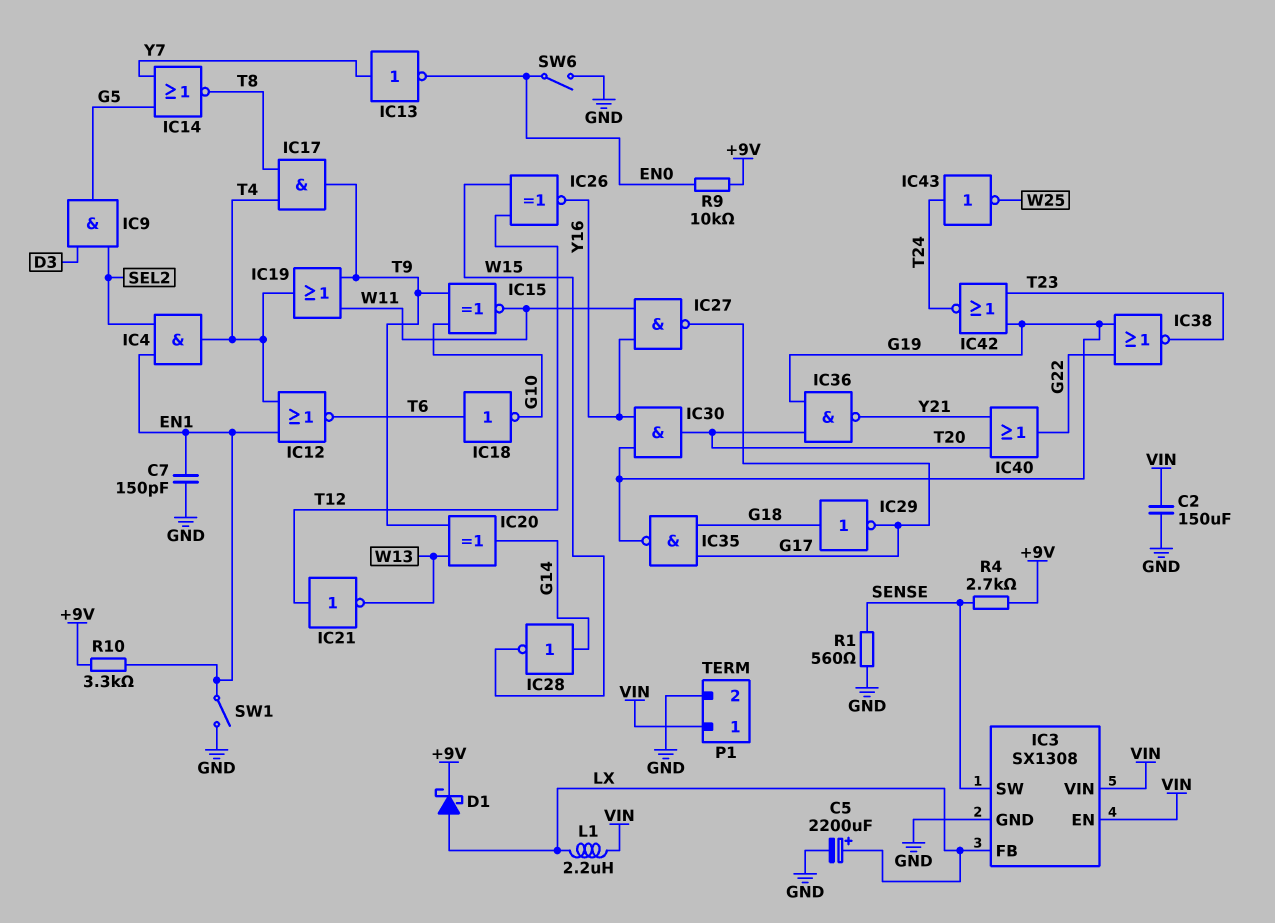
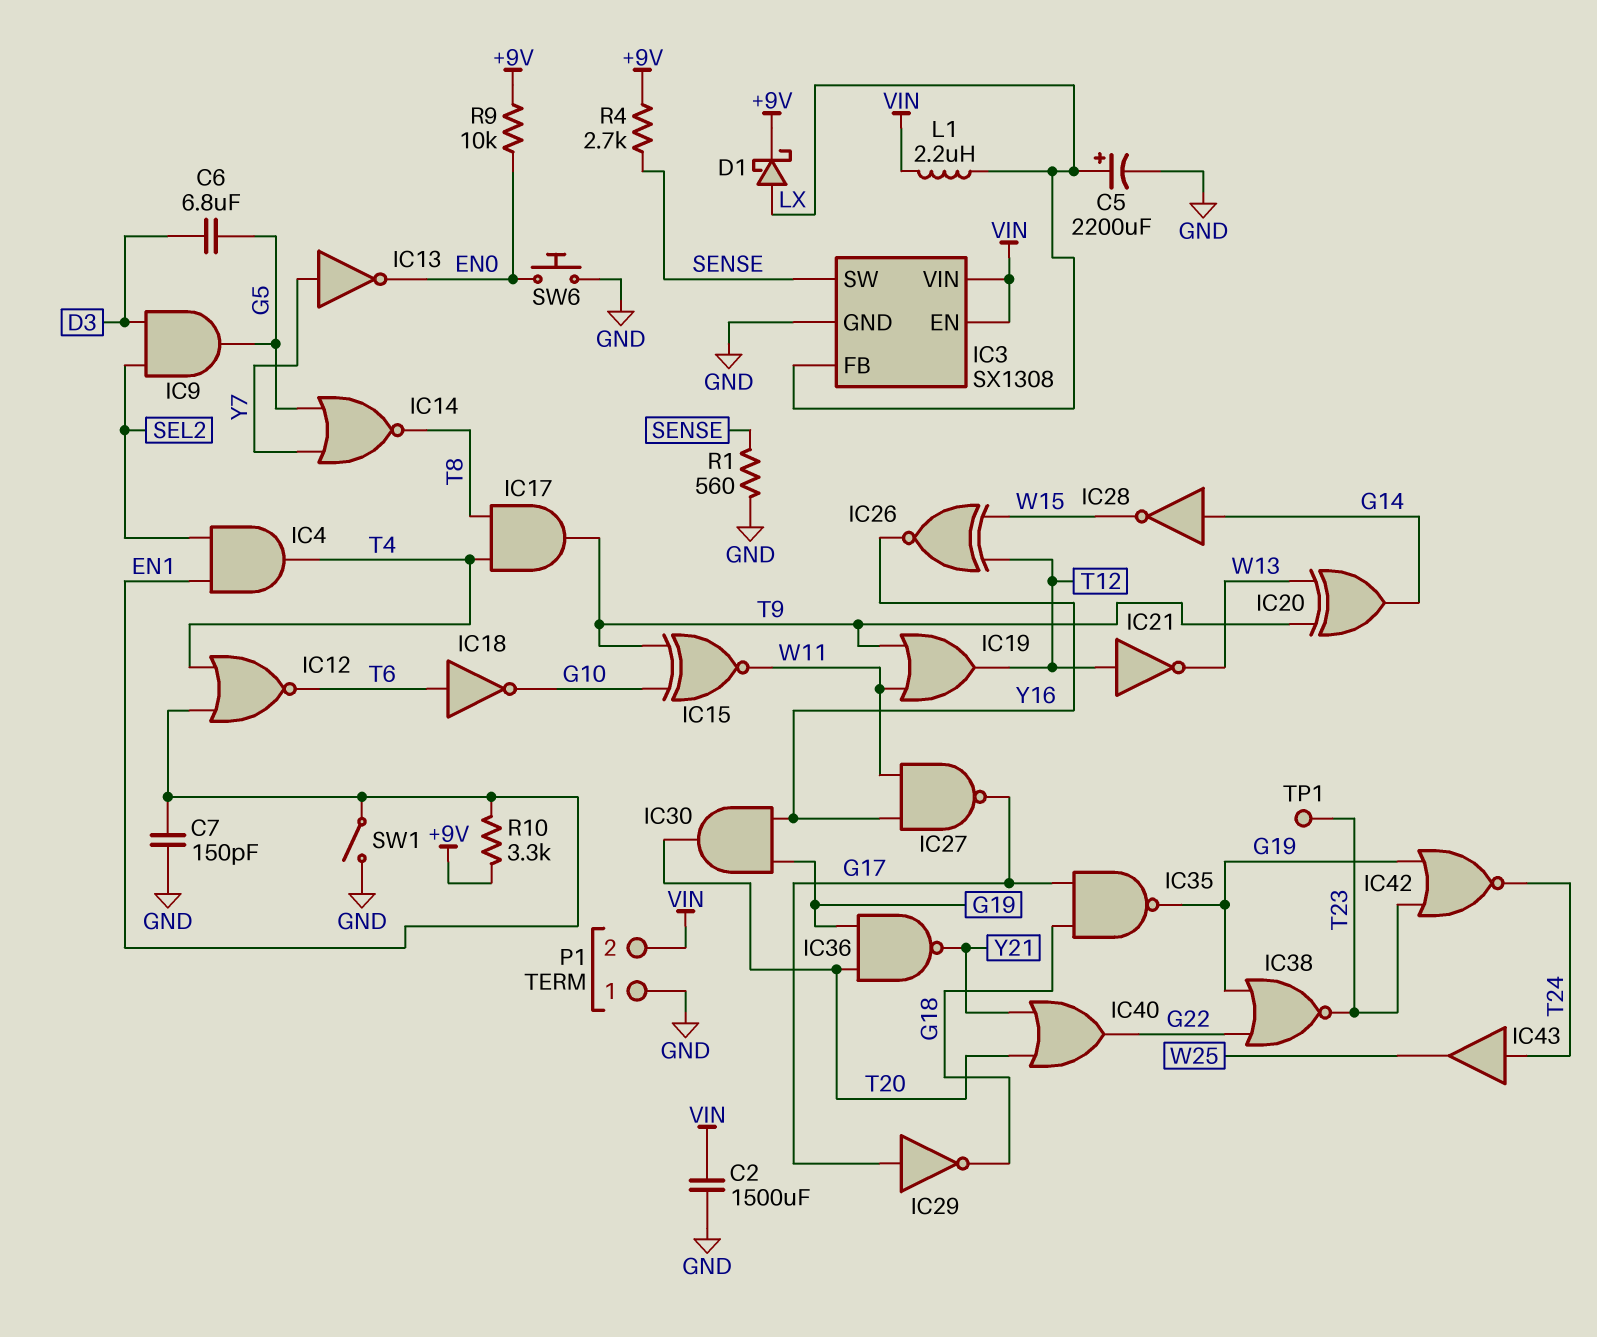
C2: 150uF (GND, VIN) -> 1500uF (GND, VIN)
C6: none -> 6.8uF (D3, G5)
IC19: OR (in T9, in W11, out T4) -> OR (in T9, in W11, out T12)
IC29: NOT (in G18, out G17) -> NOT (in G17, out G18)
IC43: NOT (in T24, out W25) -> buffer (in T24, out W25)
P1 pin 1: VIN -> GND
P1 pin 2: GND -> VIN
SW6: switch (EN0, GND) -> button (EN0, GND)
TP1: none -> test point (T23)

